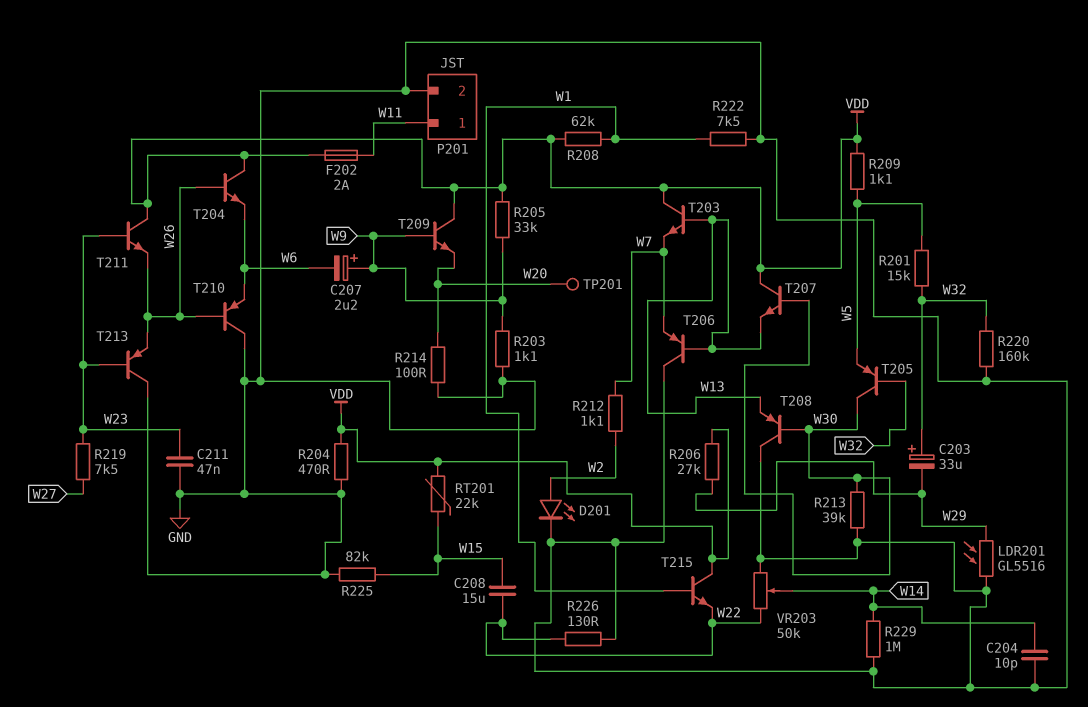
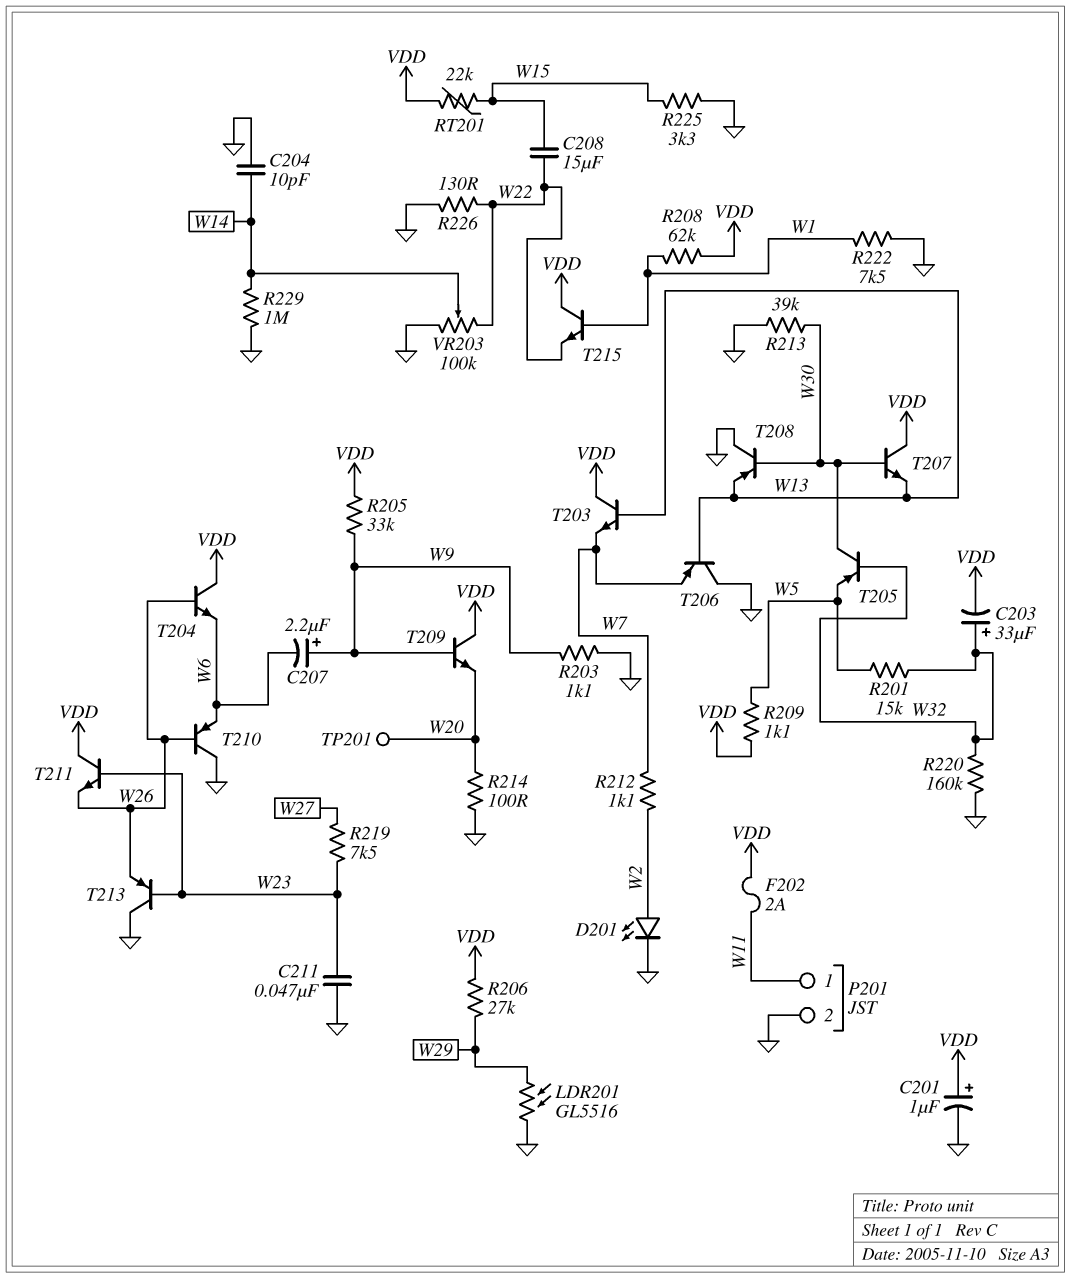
C201: none -> 1uF (plus VDD, minus GND)
C203: 33uF (plus W32, minus W29) -> 33uF (plus W32, minus VDD)
R204: 470 (GND, VDD) -> none
R225: 82k (GND, W15) -> 3.3k (GND, W15)
VR203: 50k (GND, W22, wiper W14) -> 100k (GND, W22, wiper W14)

